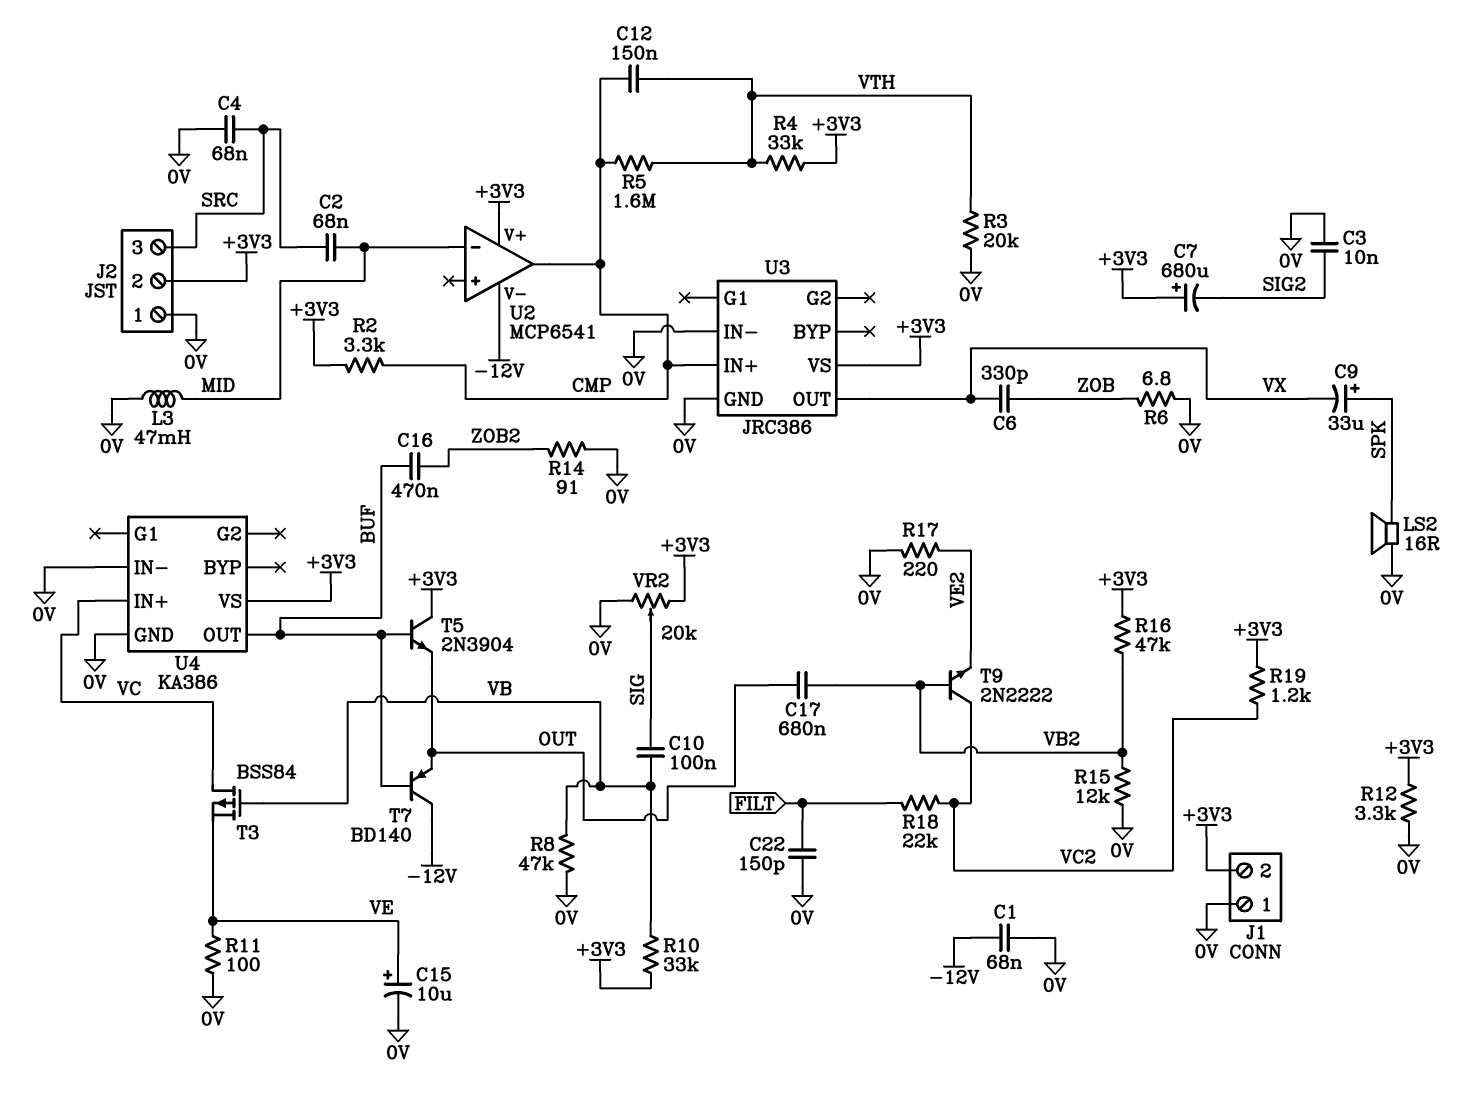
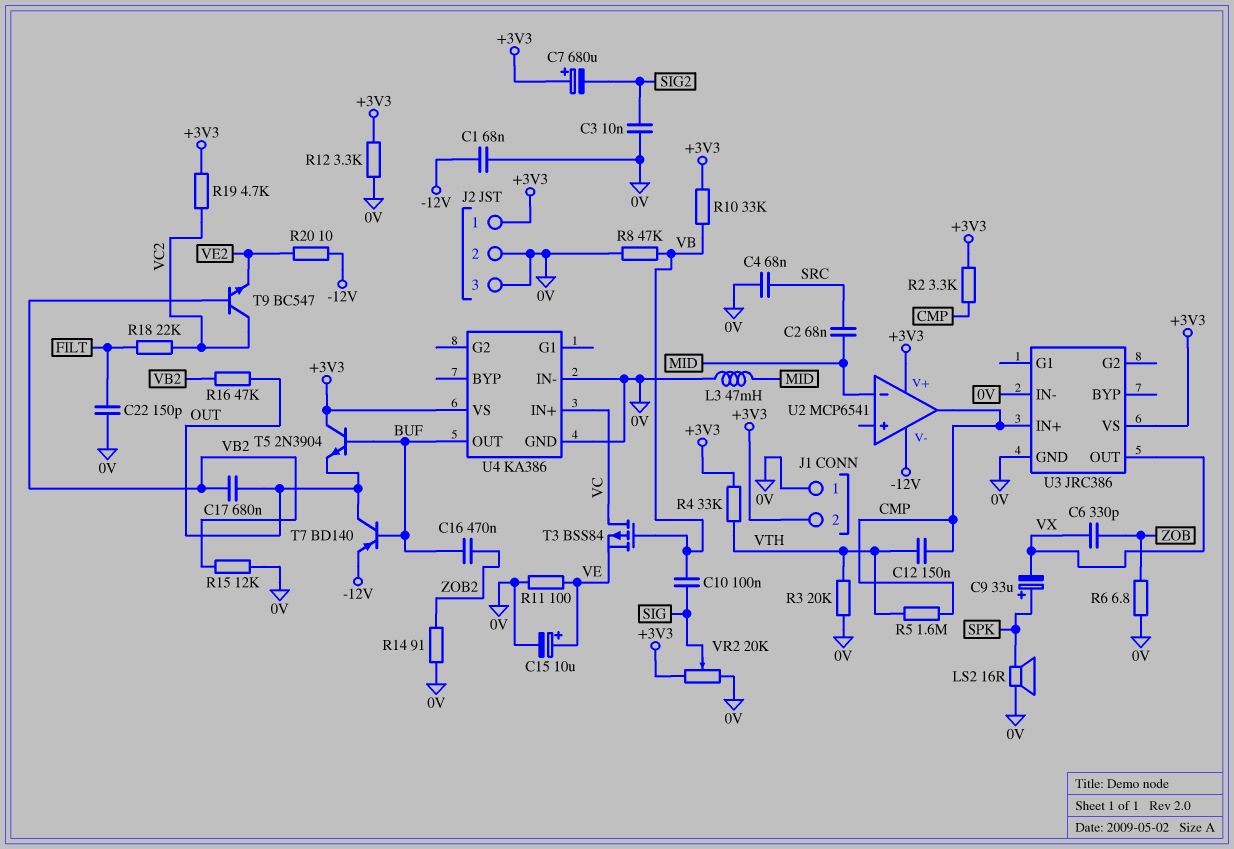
J2 pin 1: 0V -> +3V3
J2 pin 2: +3V3 -> 0V
J2 pin 3: SRC -> 0V
R16: 47k (+3V3, VB2) -> 47k (OUT, VB2)
R17: 220 (0V, VE2) -> none
R19: 1.2k (+3V3, VC2) -> 4.7k (+3V3, VC2)
R20: none -> 10 (-12V, VE2)
T7: PNP BD140 (B BUF, C -12V, E OUT) -> PNP BD140 (B BUF, C OUT, E -12V)
T9: NPN 2N2222 (B VB2, C VC2, E VE2) -> NPN BC547 (B VB2, C VC2, E VE2)

